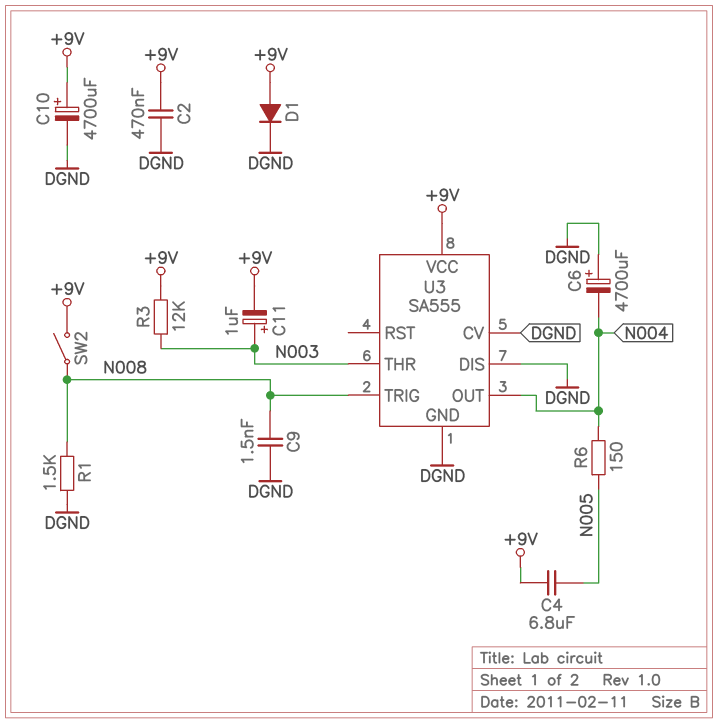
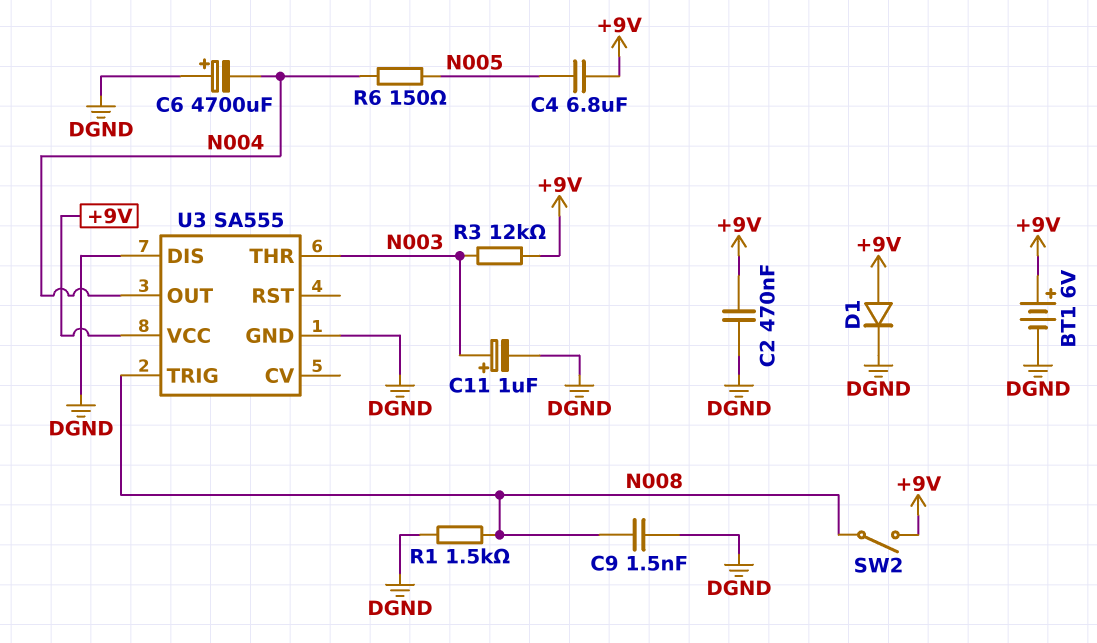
BT1: none -> 6V (plus +9V, minus DGND)
C10: 4700uF (plus +9V, minus DGND) -> none
C11: 1uF (plus N003, minus +9V) -> 1uF (plus N003, minus DGND)
U3 pin CV: DGND -> none

